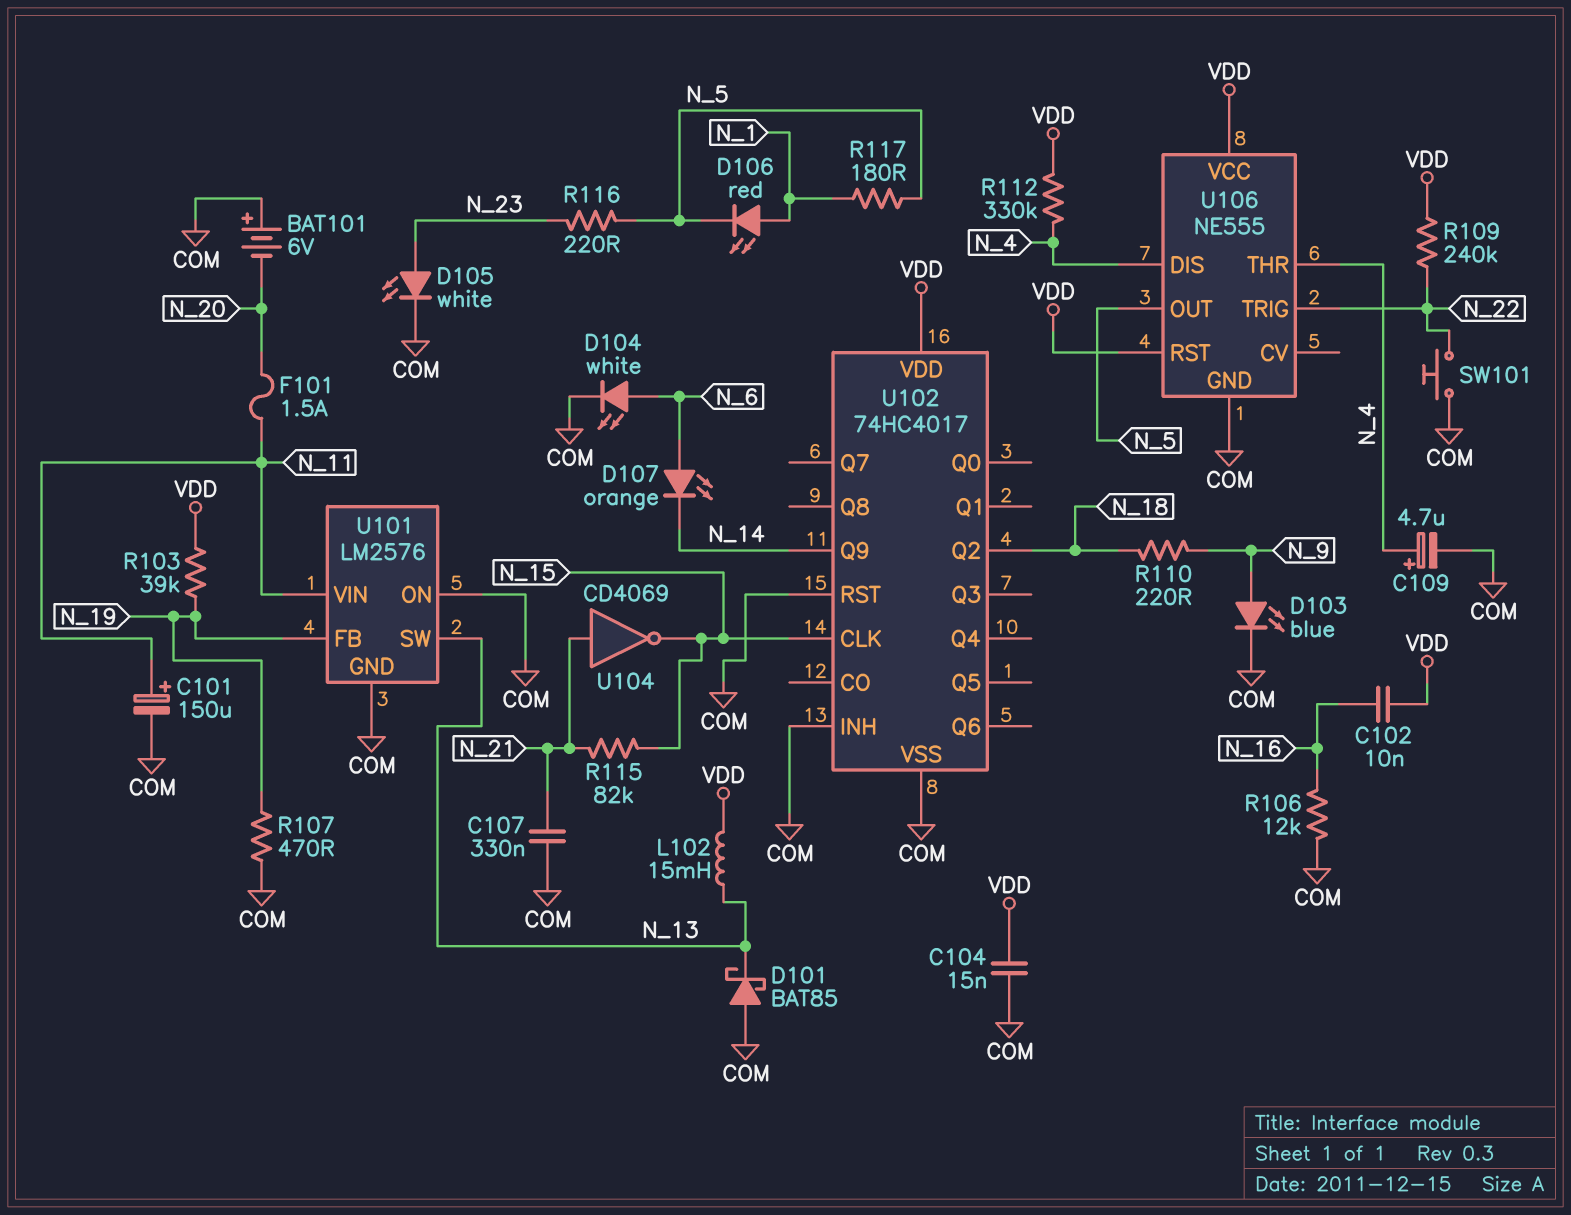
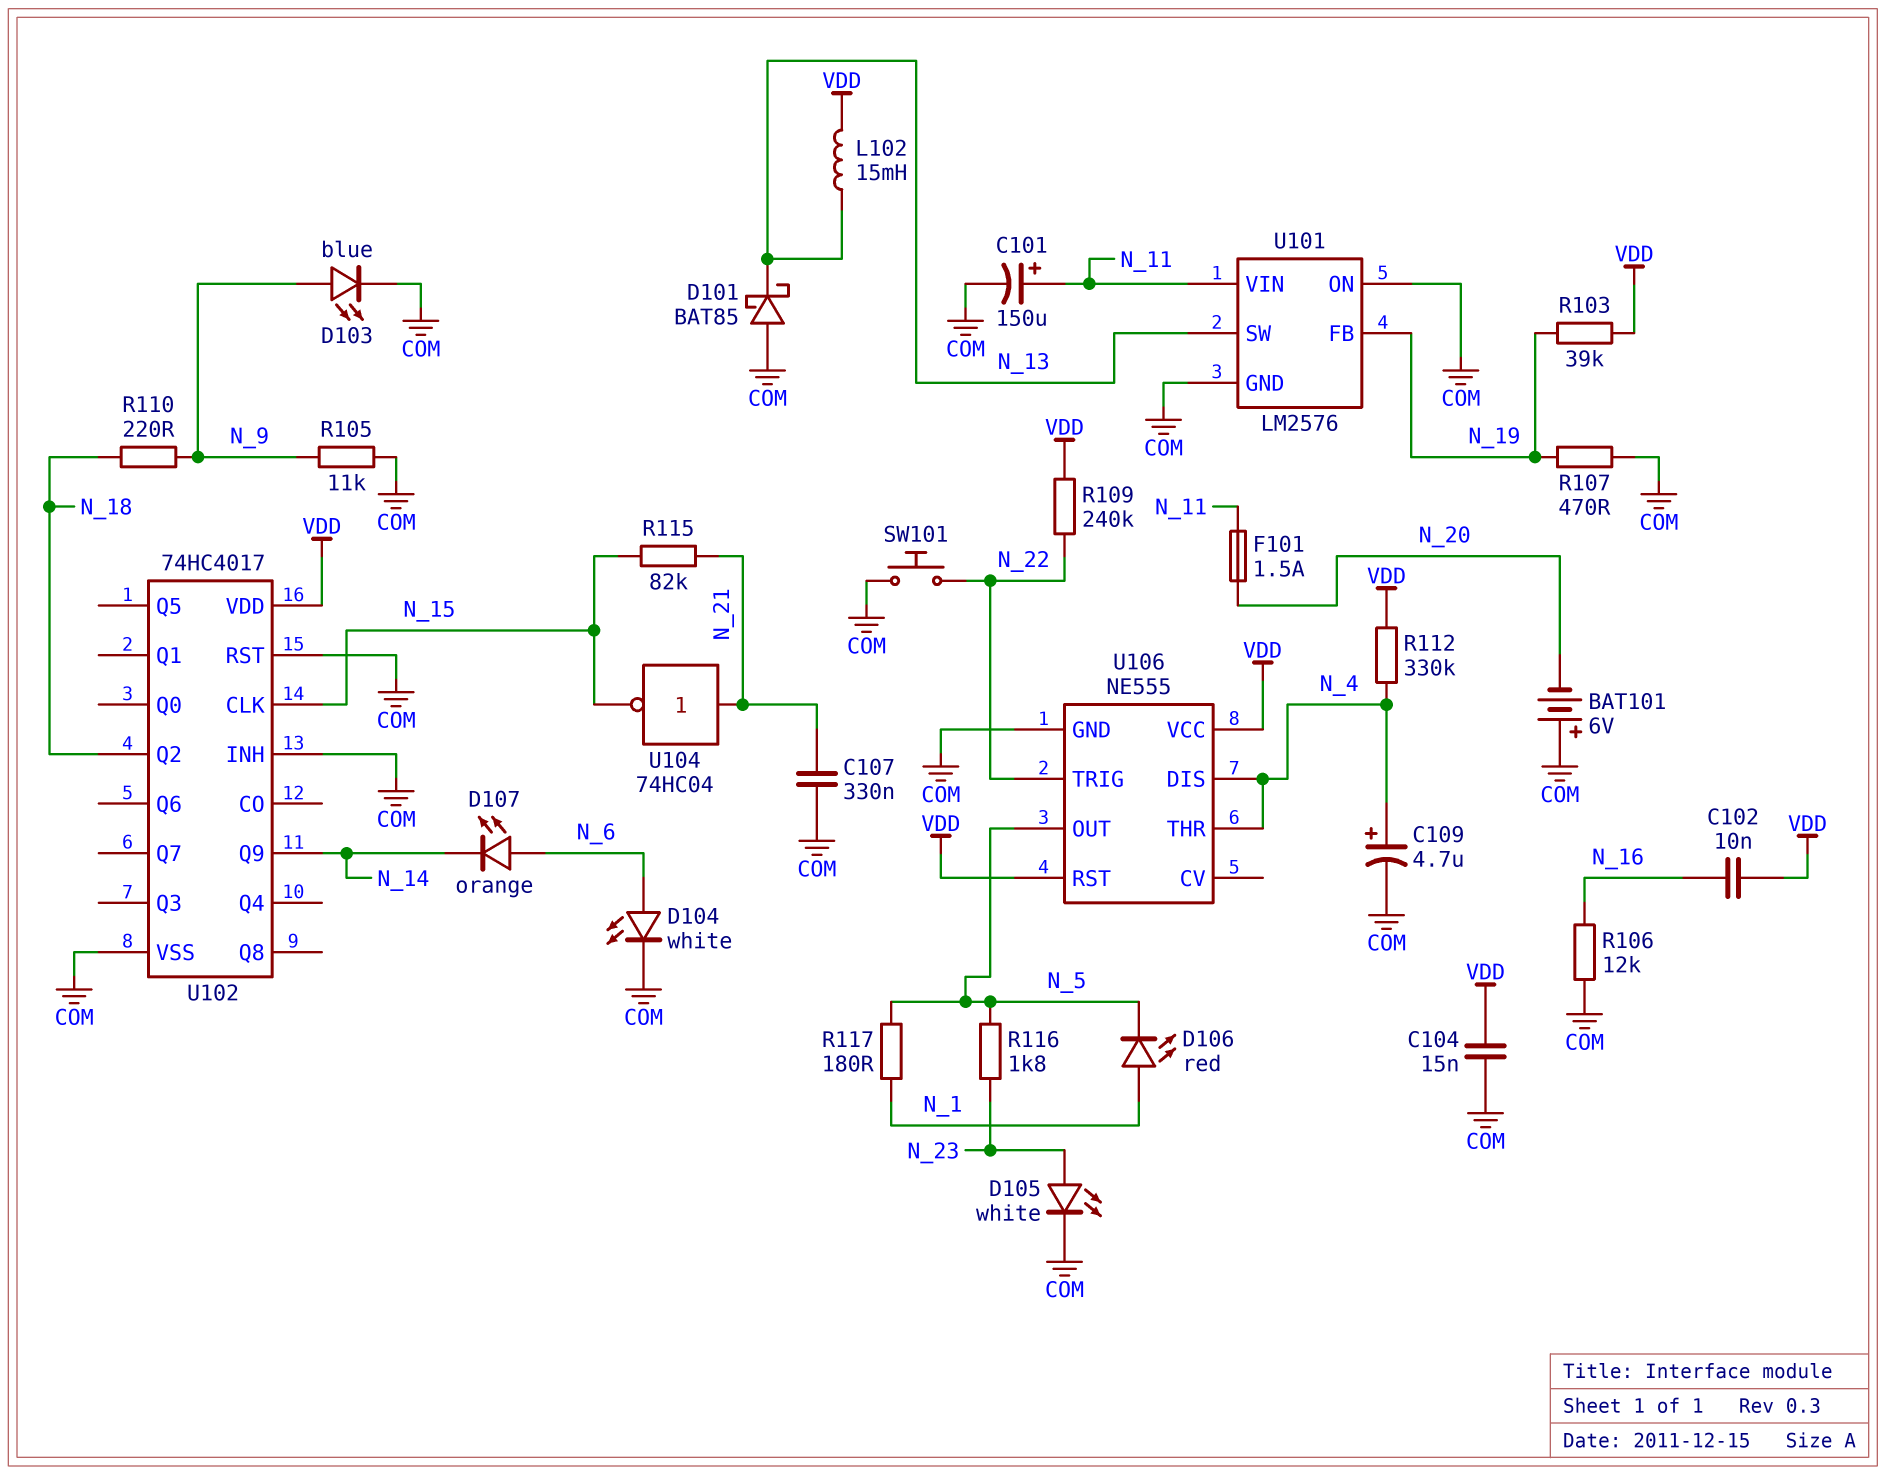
R105: none -> 11k (COM, N_9)
R116: 220 (N_5, N_23) -> 1.8k (N_5, N_23)
U104: NOT CD4069 (in N_21, out N_15) -> NOT 74HC04 (in N_21, out N_15)

